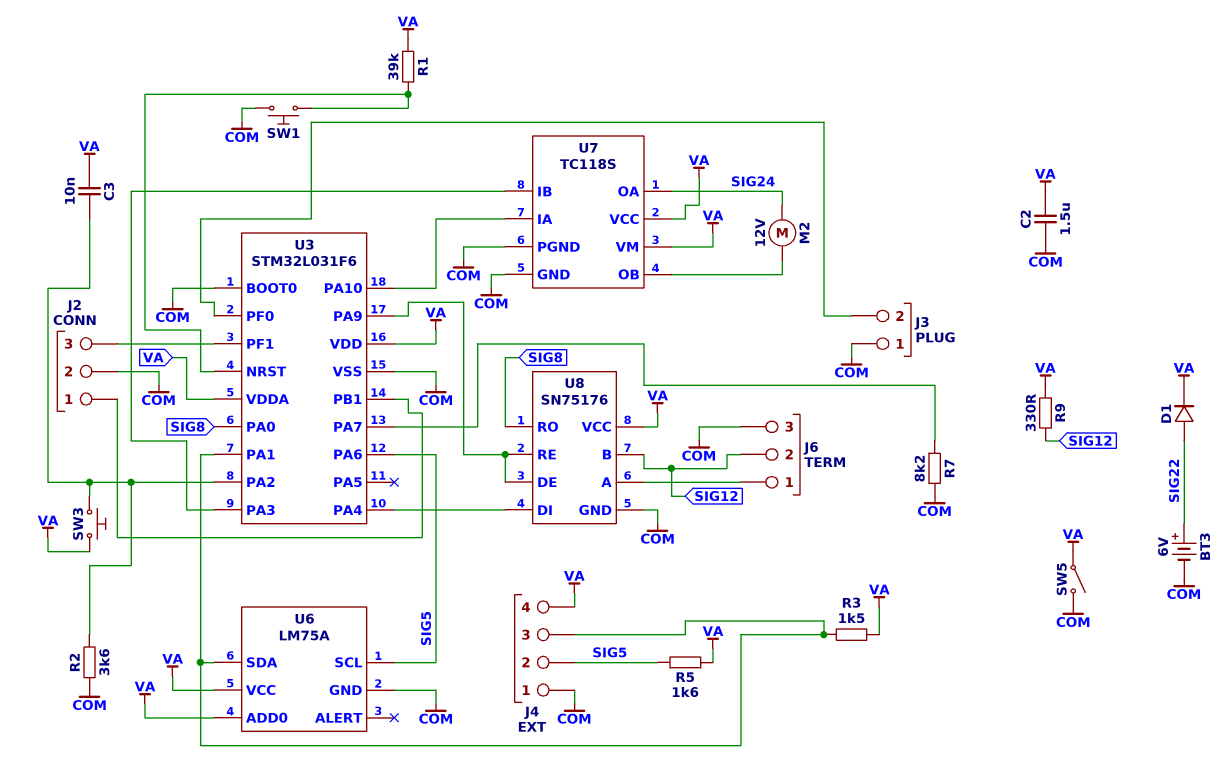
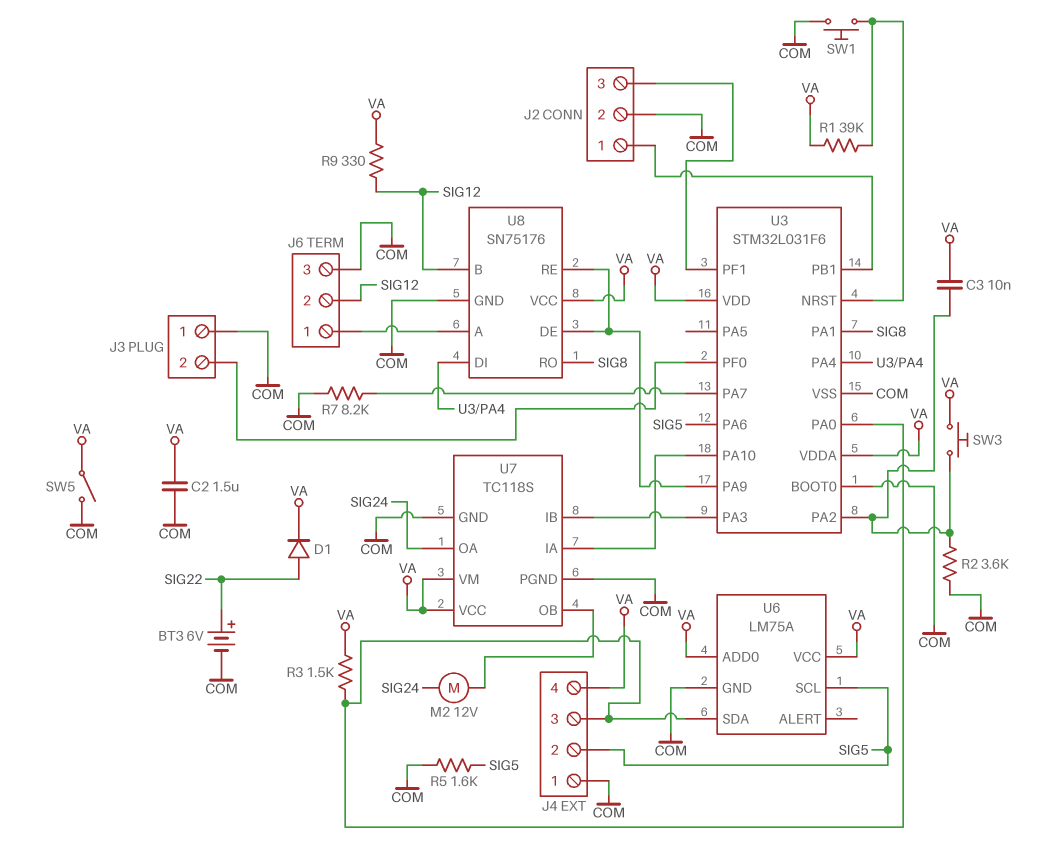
R5: 1.6k (SIG5, VA) -> 1.6k (COM, SIG5)
U3 pin PA0: SIG8 -> J4/3
U3 pin PA1: J4/3 -> SIG8

